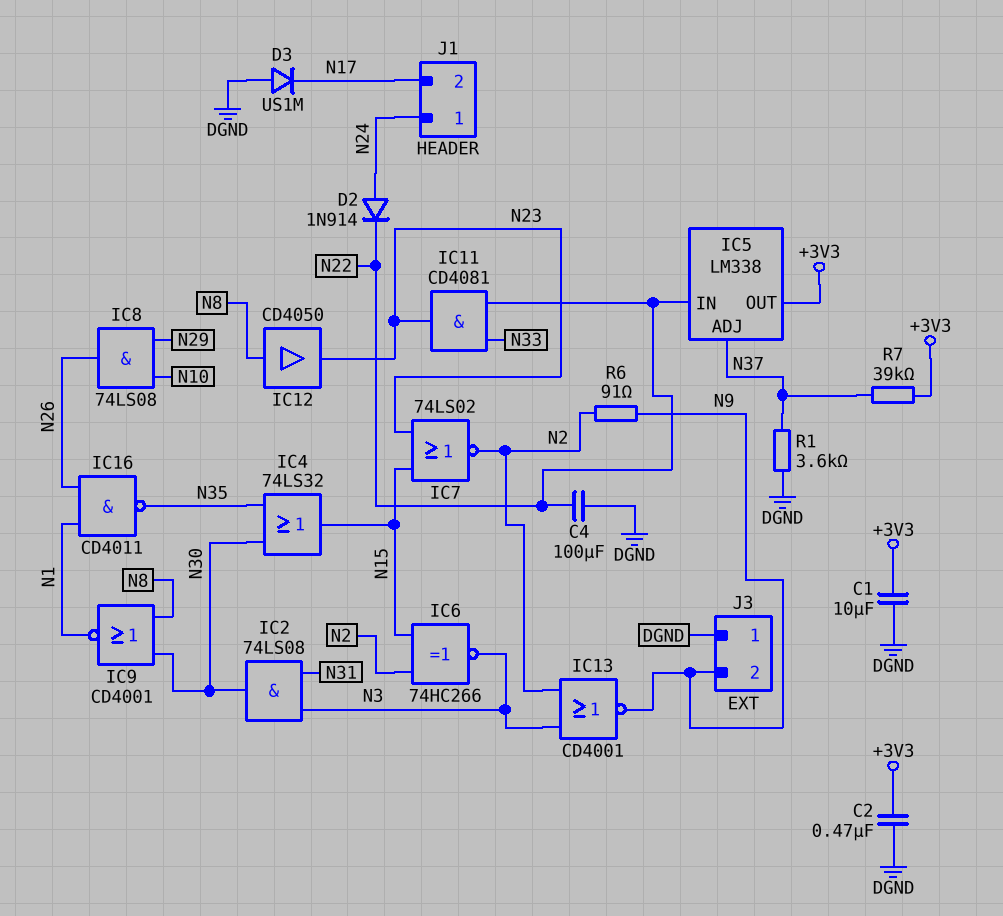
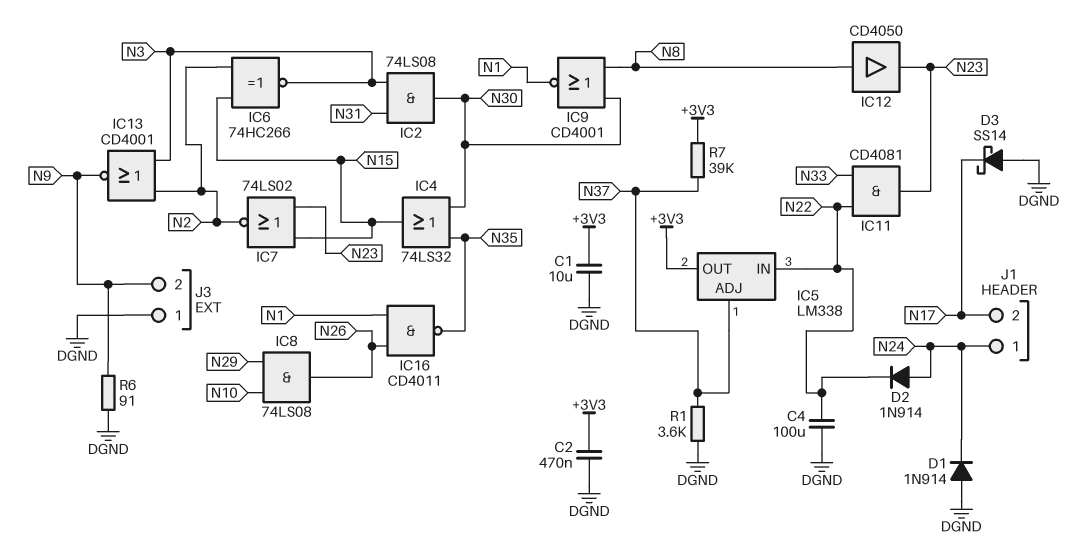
D1: none -> diode 1N914 (A DGND, K N24)
D3: diode US1M (A DGND, K N17) -> schottky SS14 (A DGND, K N17)
R6: 91 (N2, N9) -> 91 (DGND, N9)

